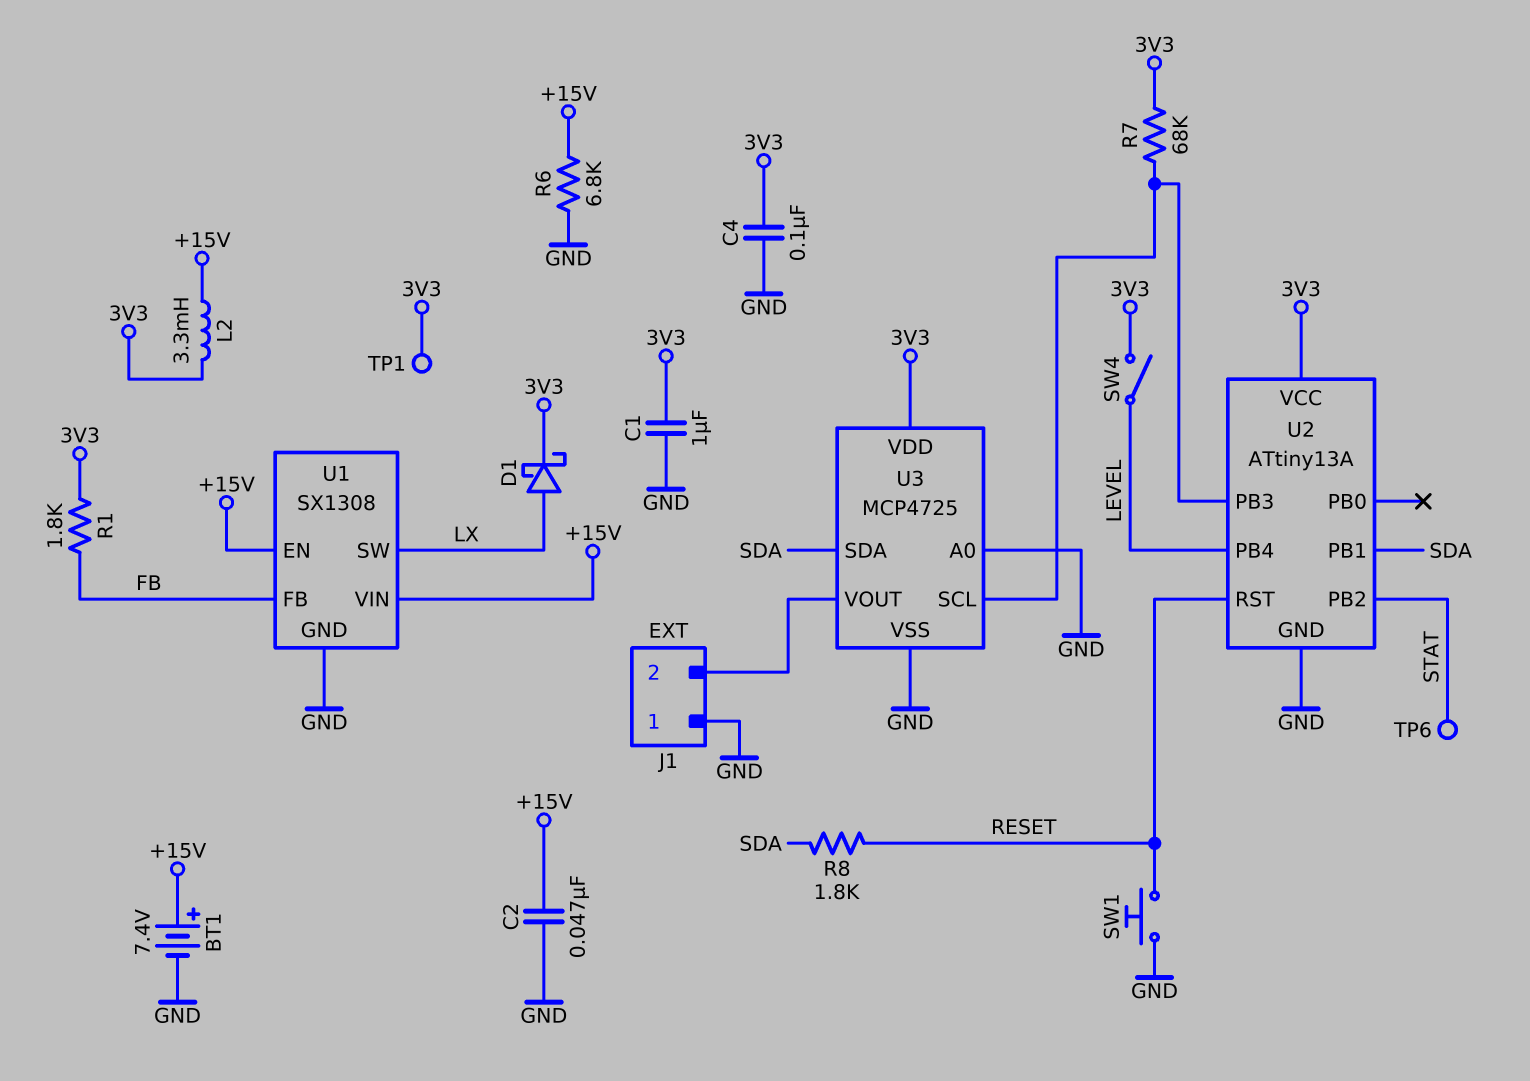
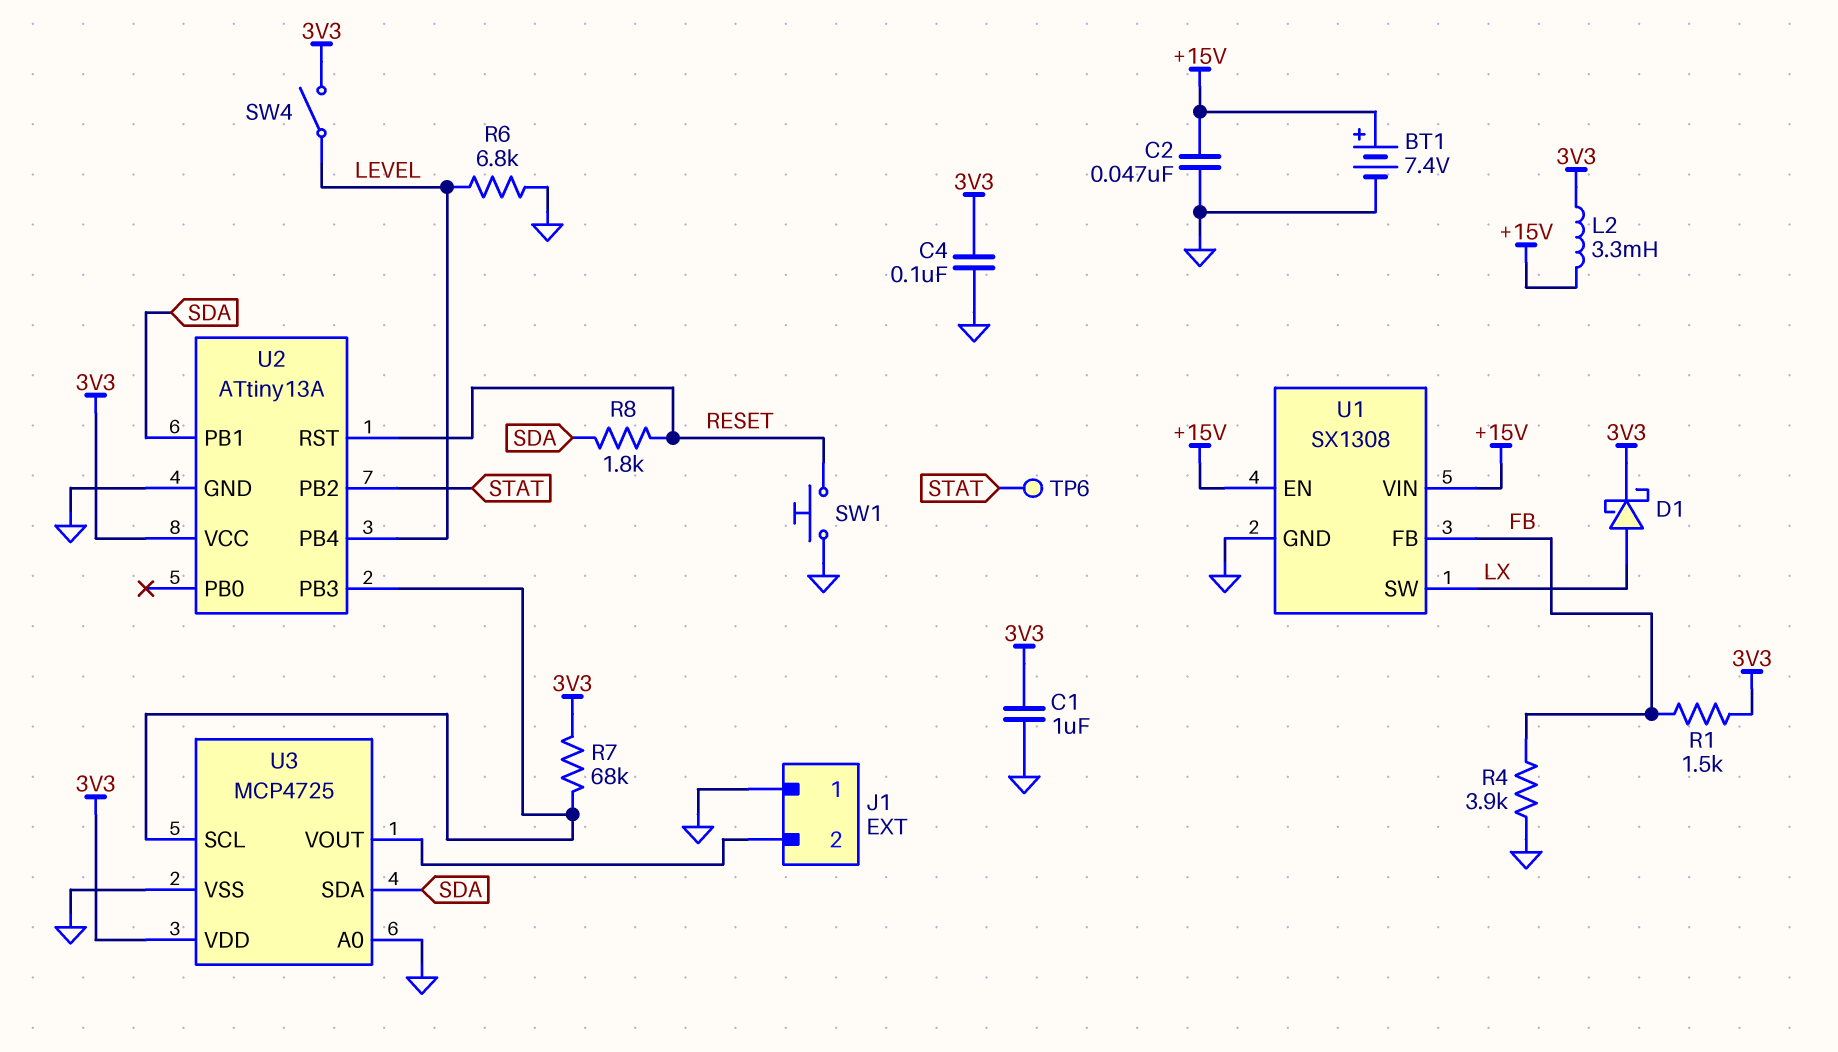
R1: 1.8k (3V3, FB) -> 1.5k (3V3, FB)
R4: none -> 3.9k (FB, GND)
R6: 6.8k (+15V, GND) -> 6.8k (GND, LEVEL)
TP1: test point (3V3) -> none

